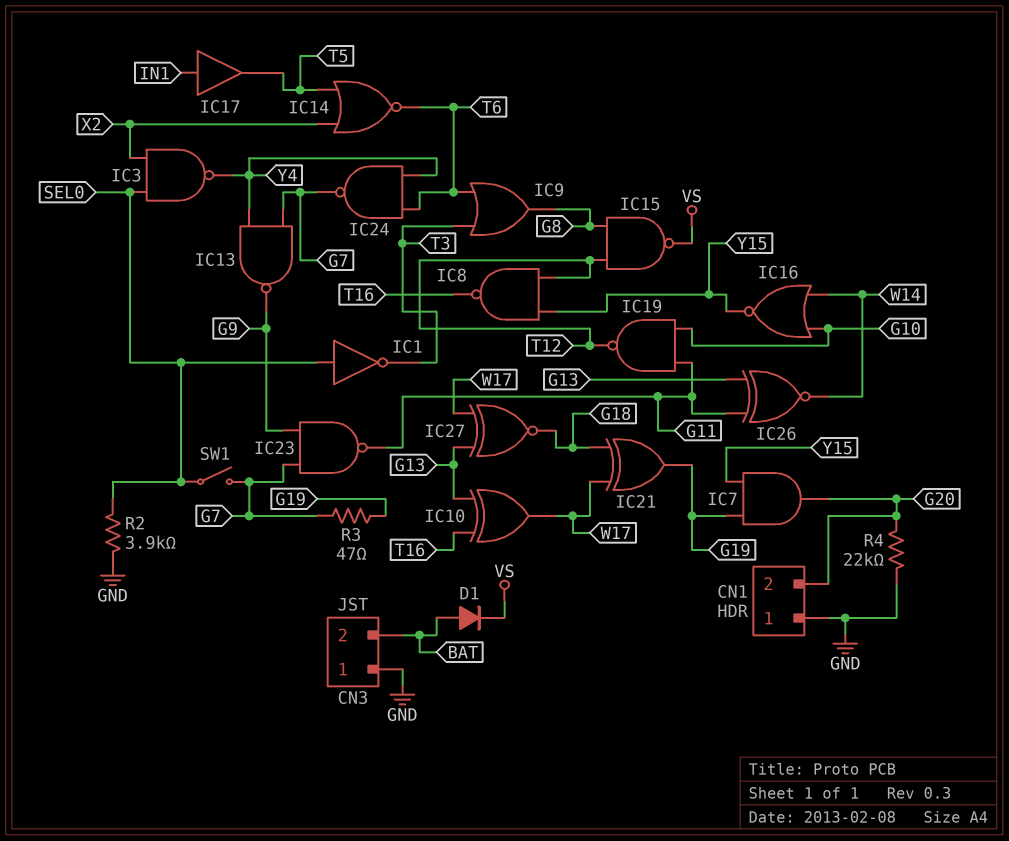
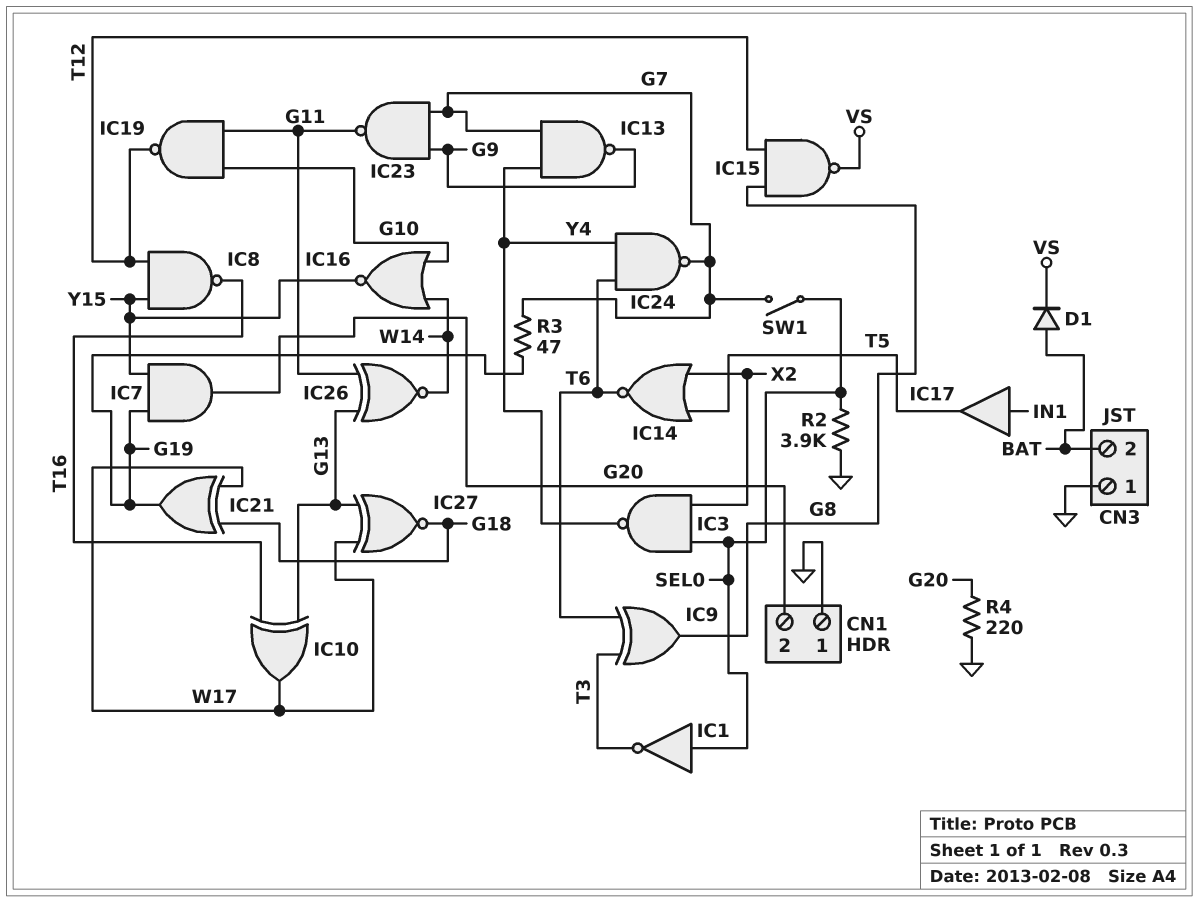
IC9: OR (in T3, in T6, out G8) -> XOR (in T3, in T6, out G8)
R4: 22k (G20, GND) -> 220 (G20, GND)

